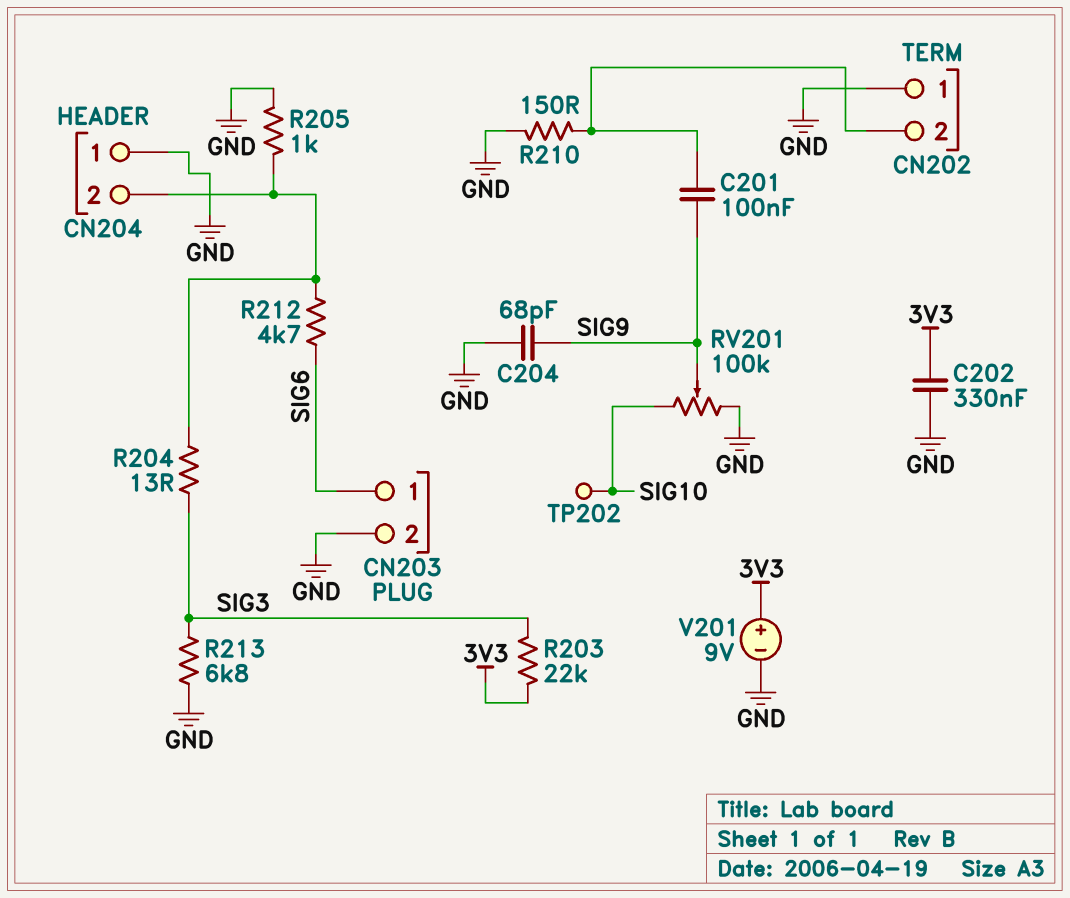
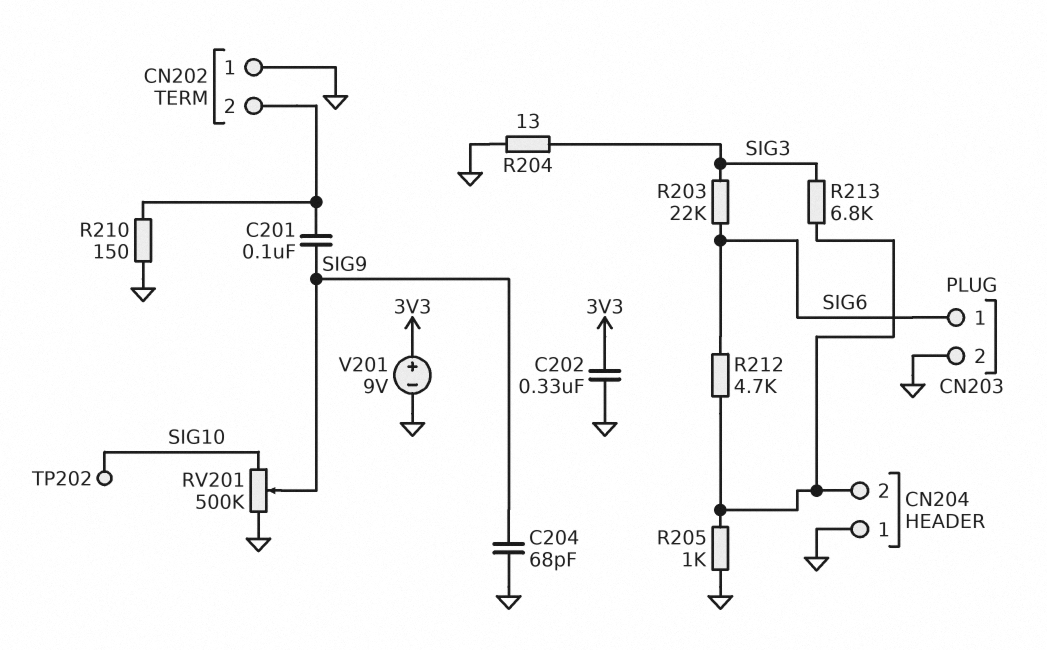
R203: 22k (3V3, SIG3) -> 22k (SIG3, SIG6)
R204: 13 (CN204/2, SIG3) -> 13 (GND, SIG3)
R213: 6.8k (GND, SIG3) -> 6.8k (CN204/2, SIG3)
RV201: 100k (GND, SIG10, wiper SIG9) -> 500k (GND, SIG10, wiper SIG9)

